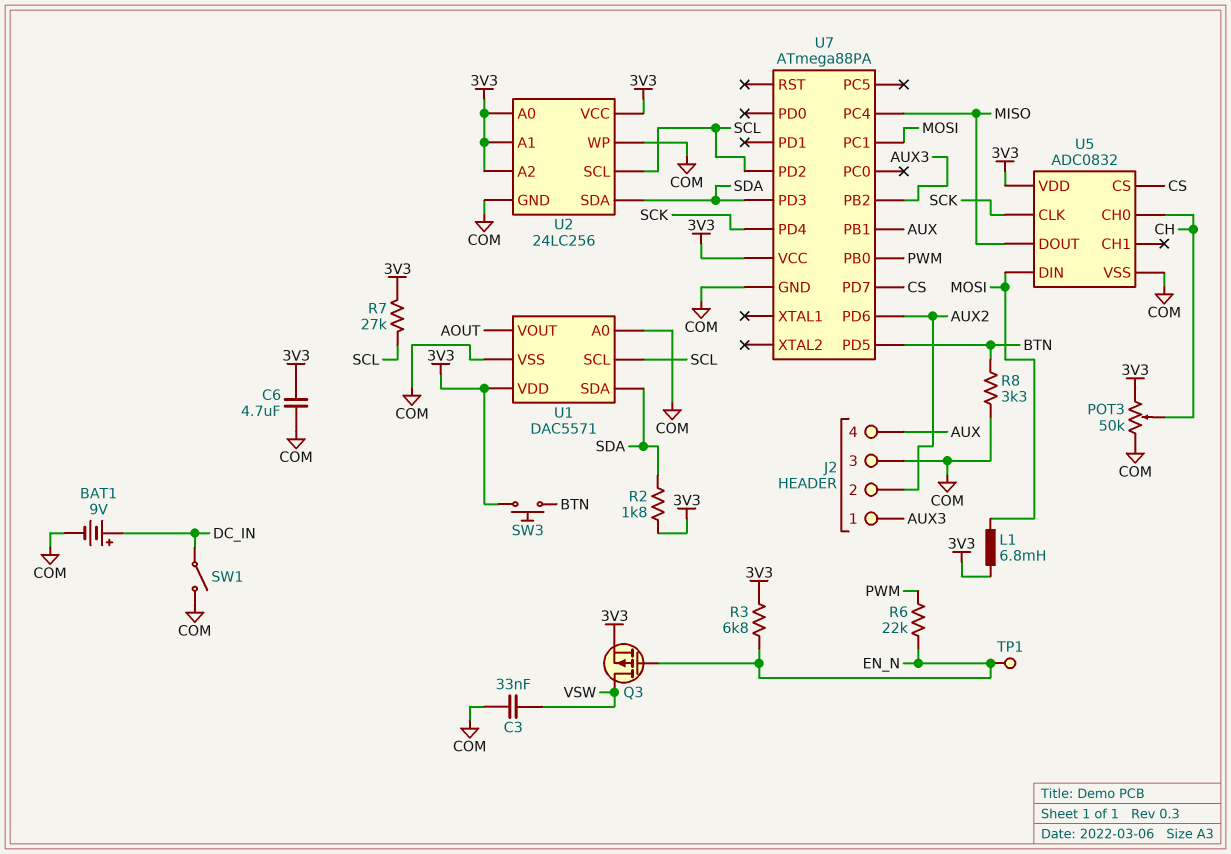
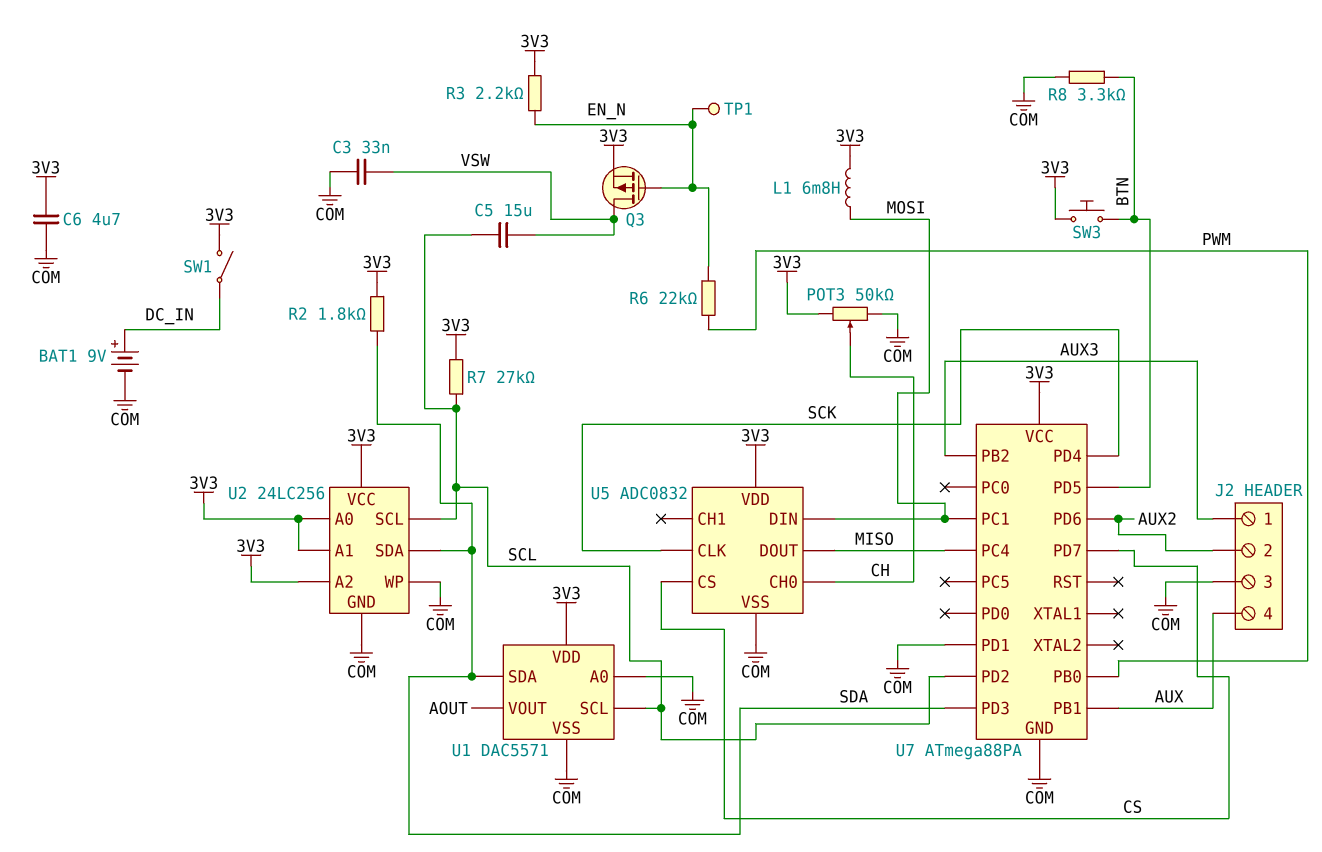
C5: none -> 15uF (SCL, VSW)
R3: 6.8k (3V3, EN_N) -> 2.2k (3V3, EN_N)
SW1: switch (COM, DC_IN) -> switch (3V3, DC_IN)
U7 pin PD1: none -> COM

